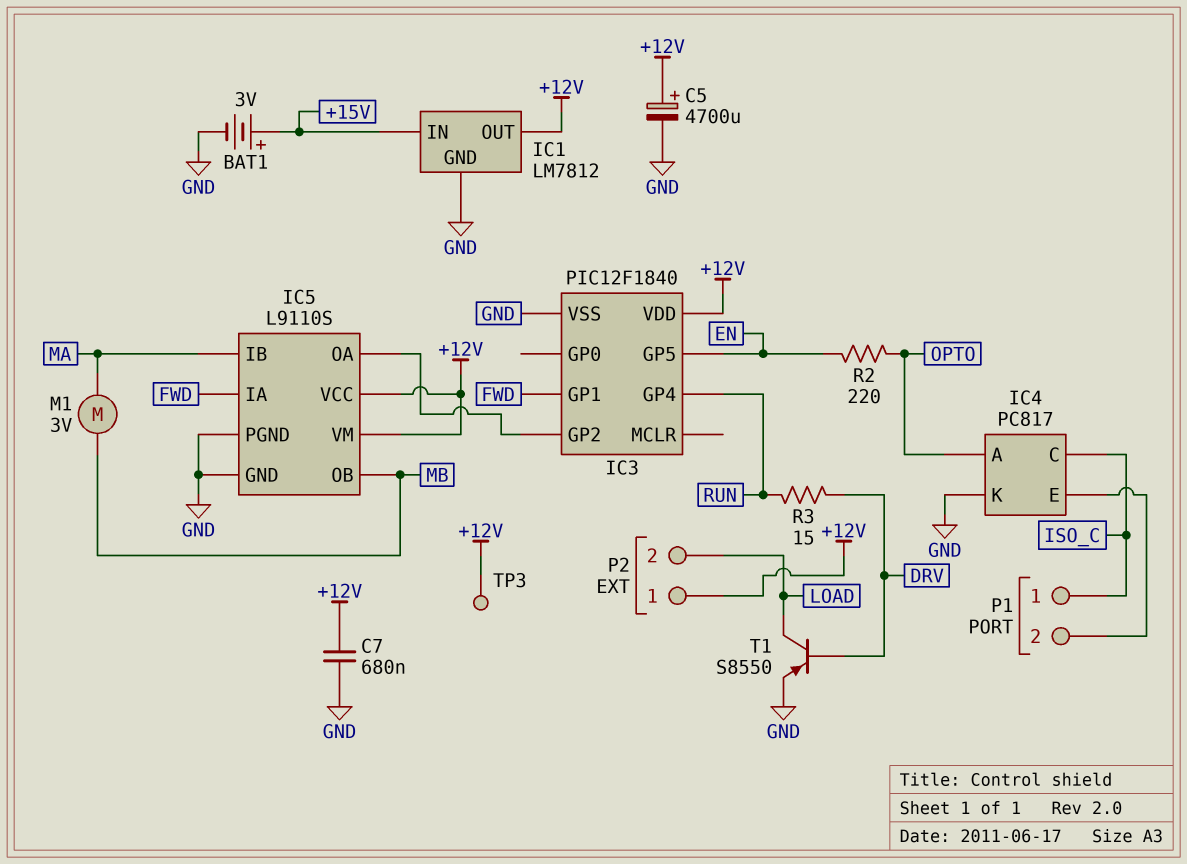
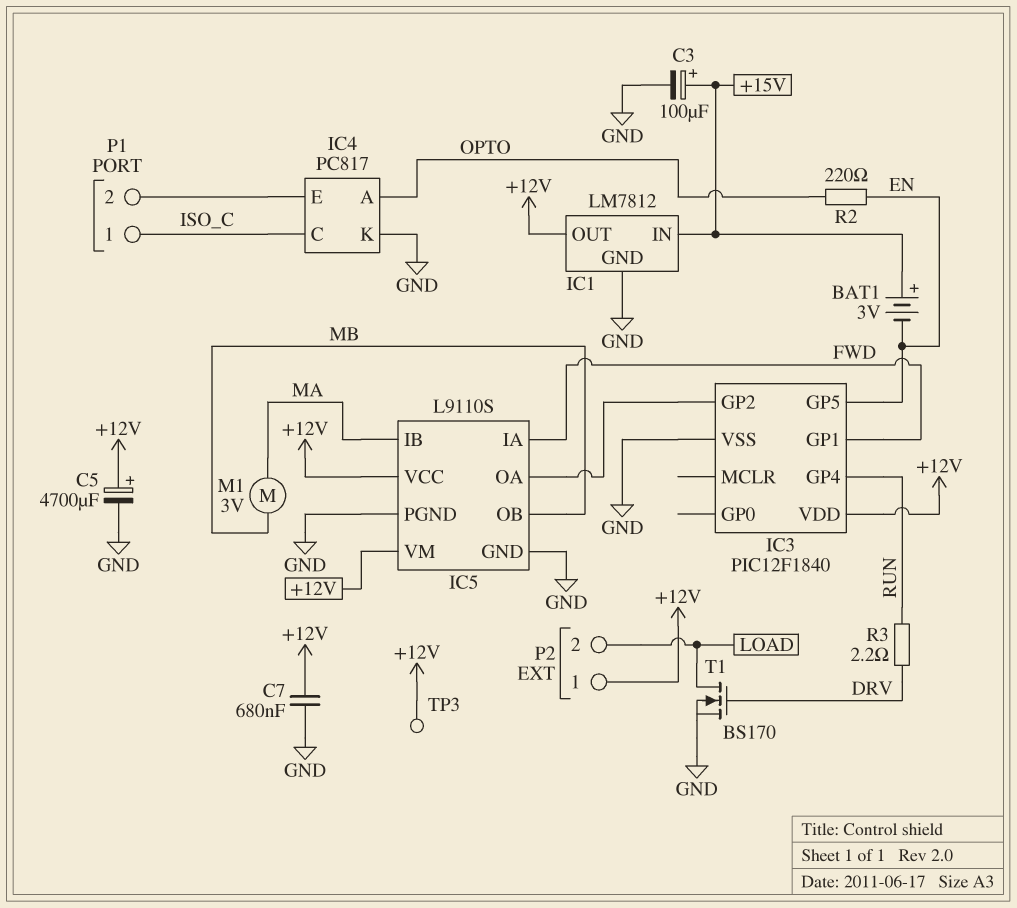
BAT1: 3V (plus +15V, minus GND) -> 3V (plus +15V, minus EN)
C3: none -> 100uF (plus +15V, minus GND)
R3: 15 (DRV, RUN) -> 2.2 (DRV, RUN)
T1: PNP S8550 (B DRV, C LOAD, E GND) -> NMOS BS170 (G DRV, D LOAD, S GND)

